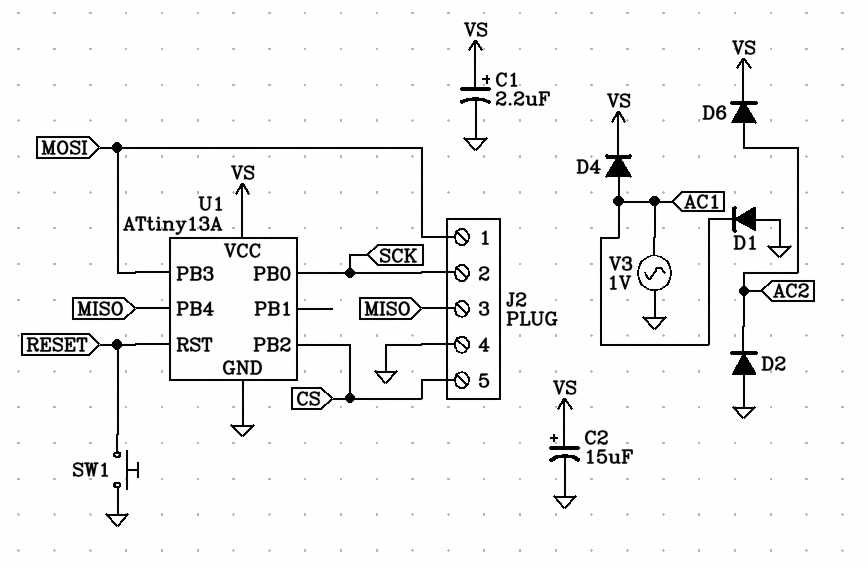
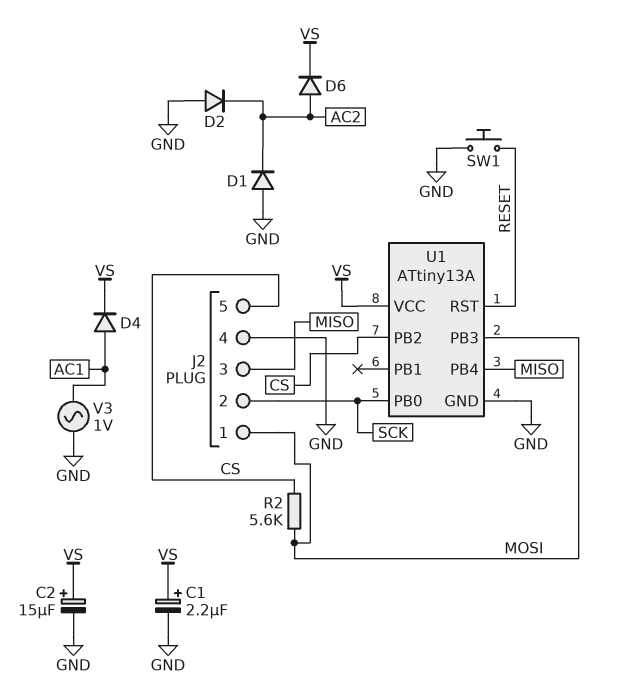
D1: diode (A GND, K AC1) -> diode (A GND, K AC2)
R2: none -> 5.6k (CS, MOSI)

